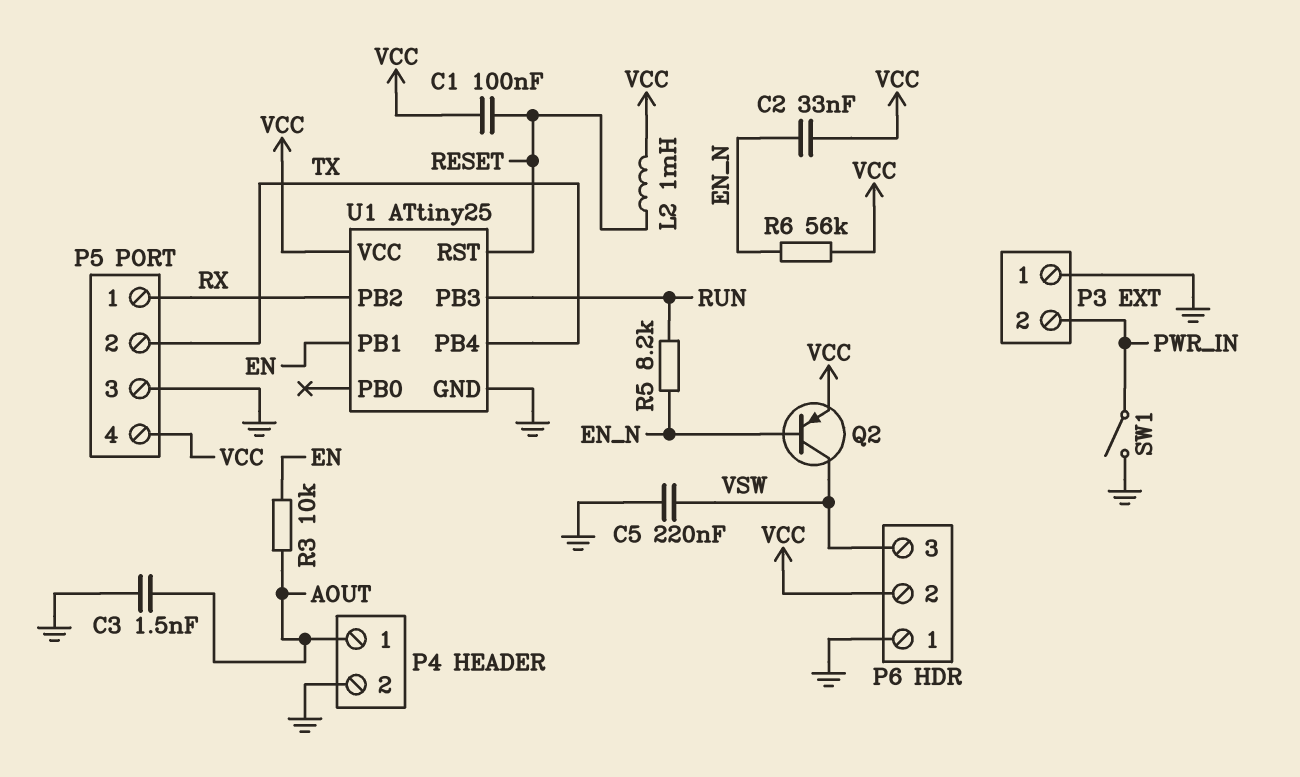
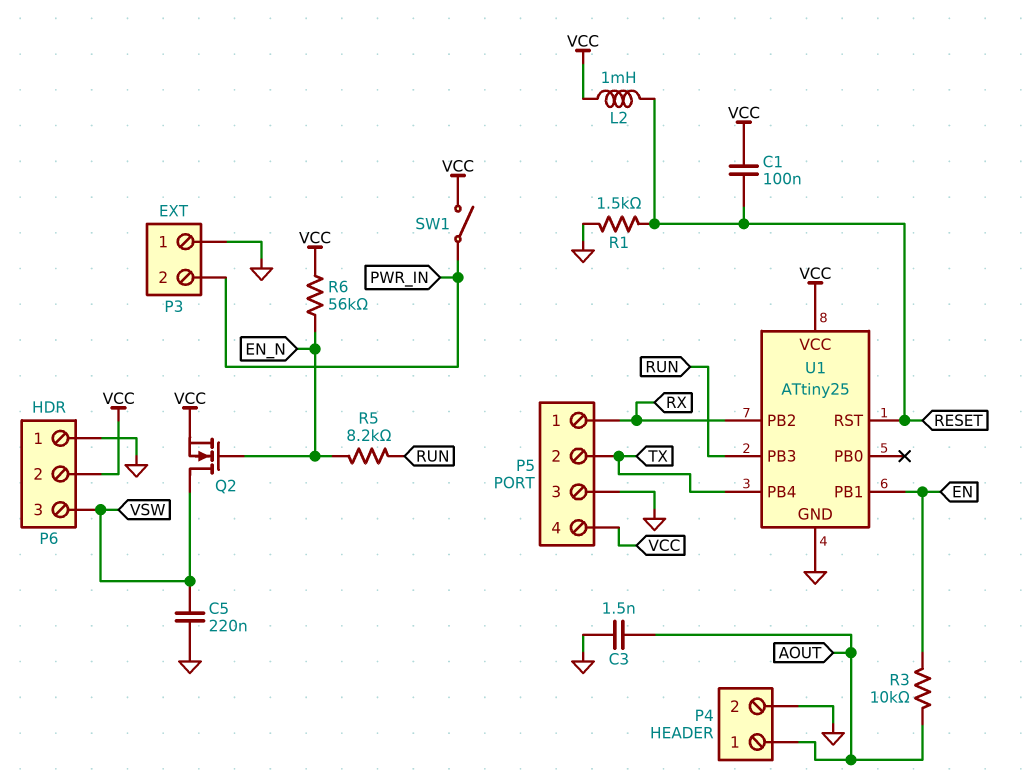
C2: 33nF (EN_N, VCC) -> none
Q2: PNP (B EN_N, C VSW, E VCC) -> NMOS (G EN_N, D VSW, S VCC)
R1: none -> 1.5k (GND, RESET)
SW1: switch (GND, PWR_IN) -> switch (PWR_IN, VCC)

